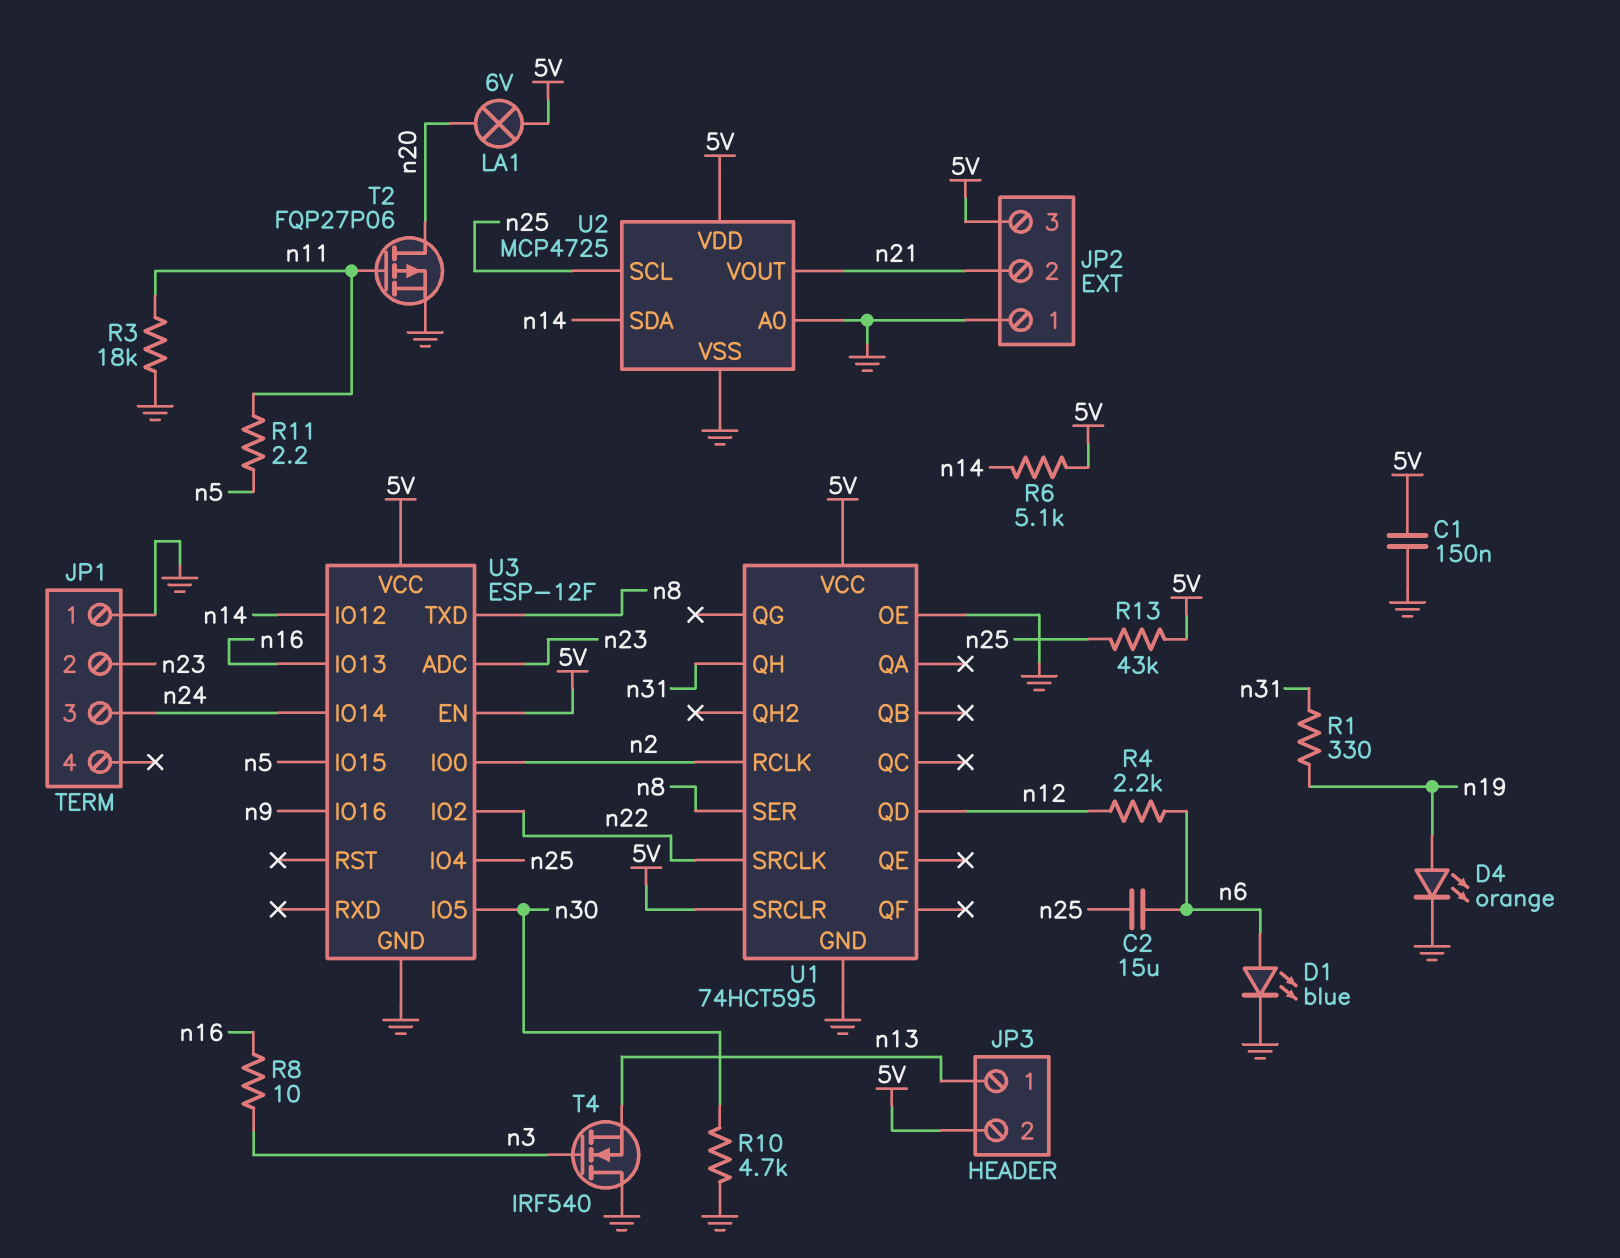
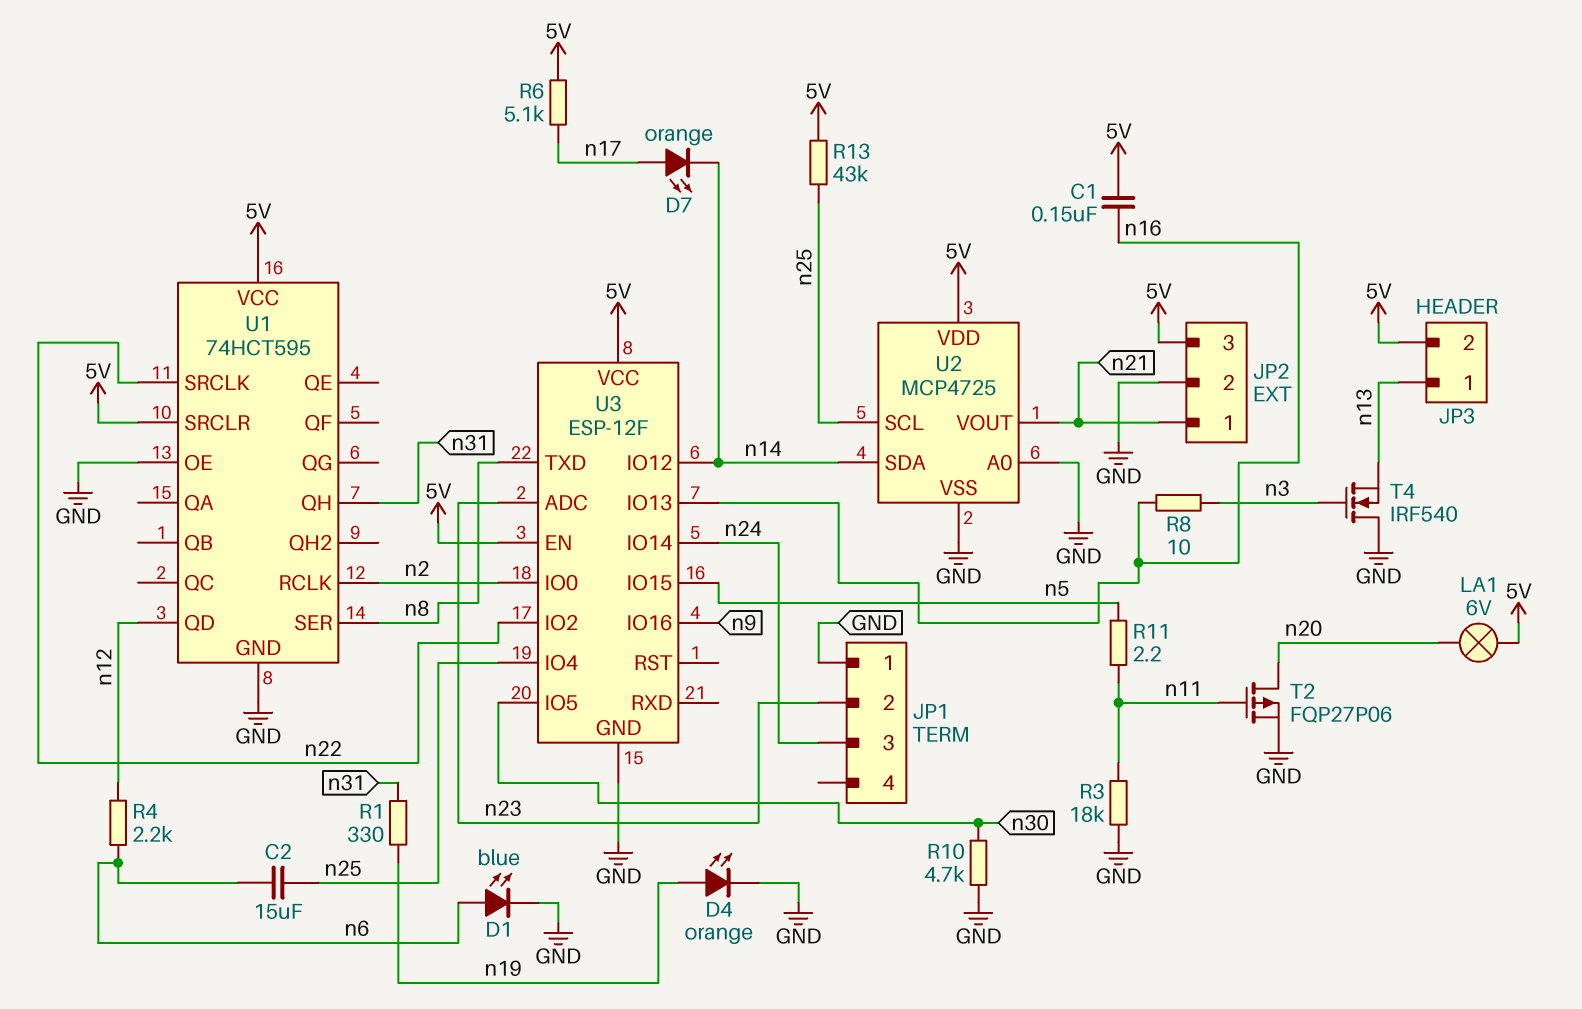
C1: 150nF (5V, GND) -> 150nF (5V, n16)
D7: none -> LED orange (A n17, K n14)
JP2 pin 1: GND -> n21
JP2 pin 2: n21 -> GND
R6: 5.1k (5V, n14) -> 5.1k (5V, n17)

